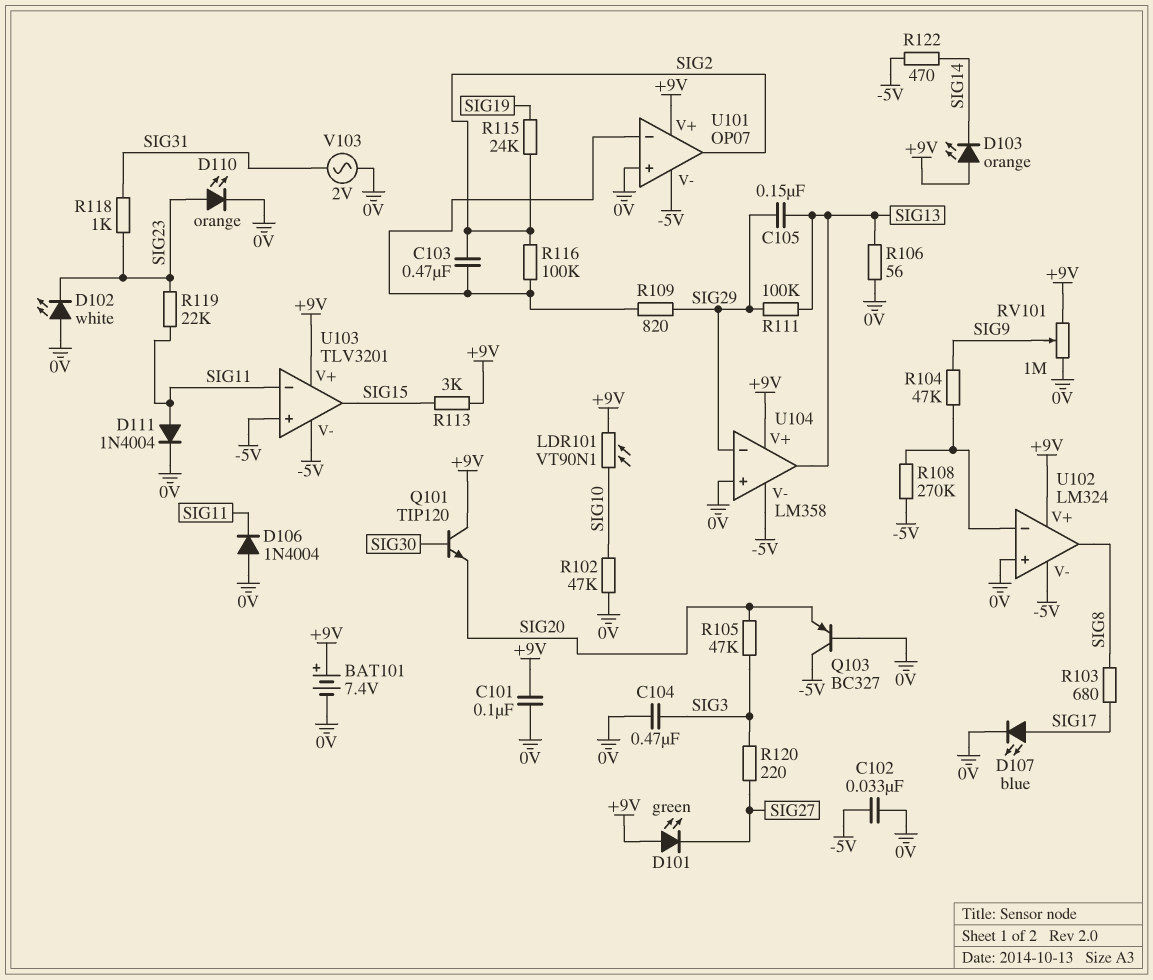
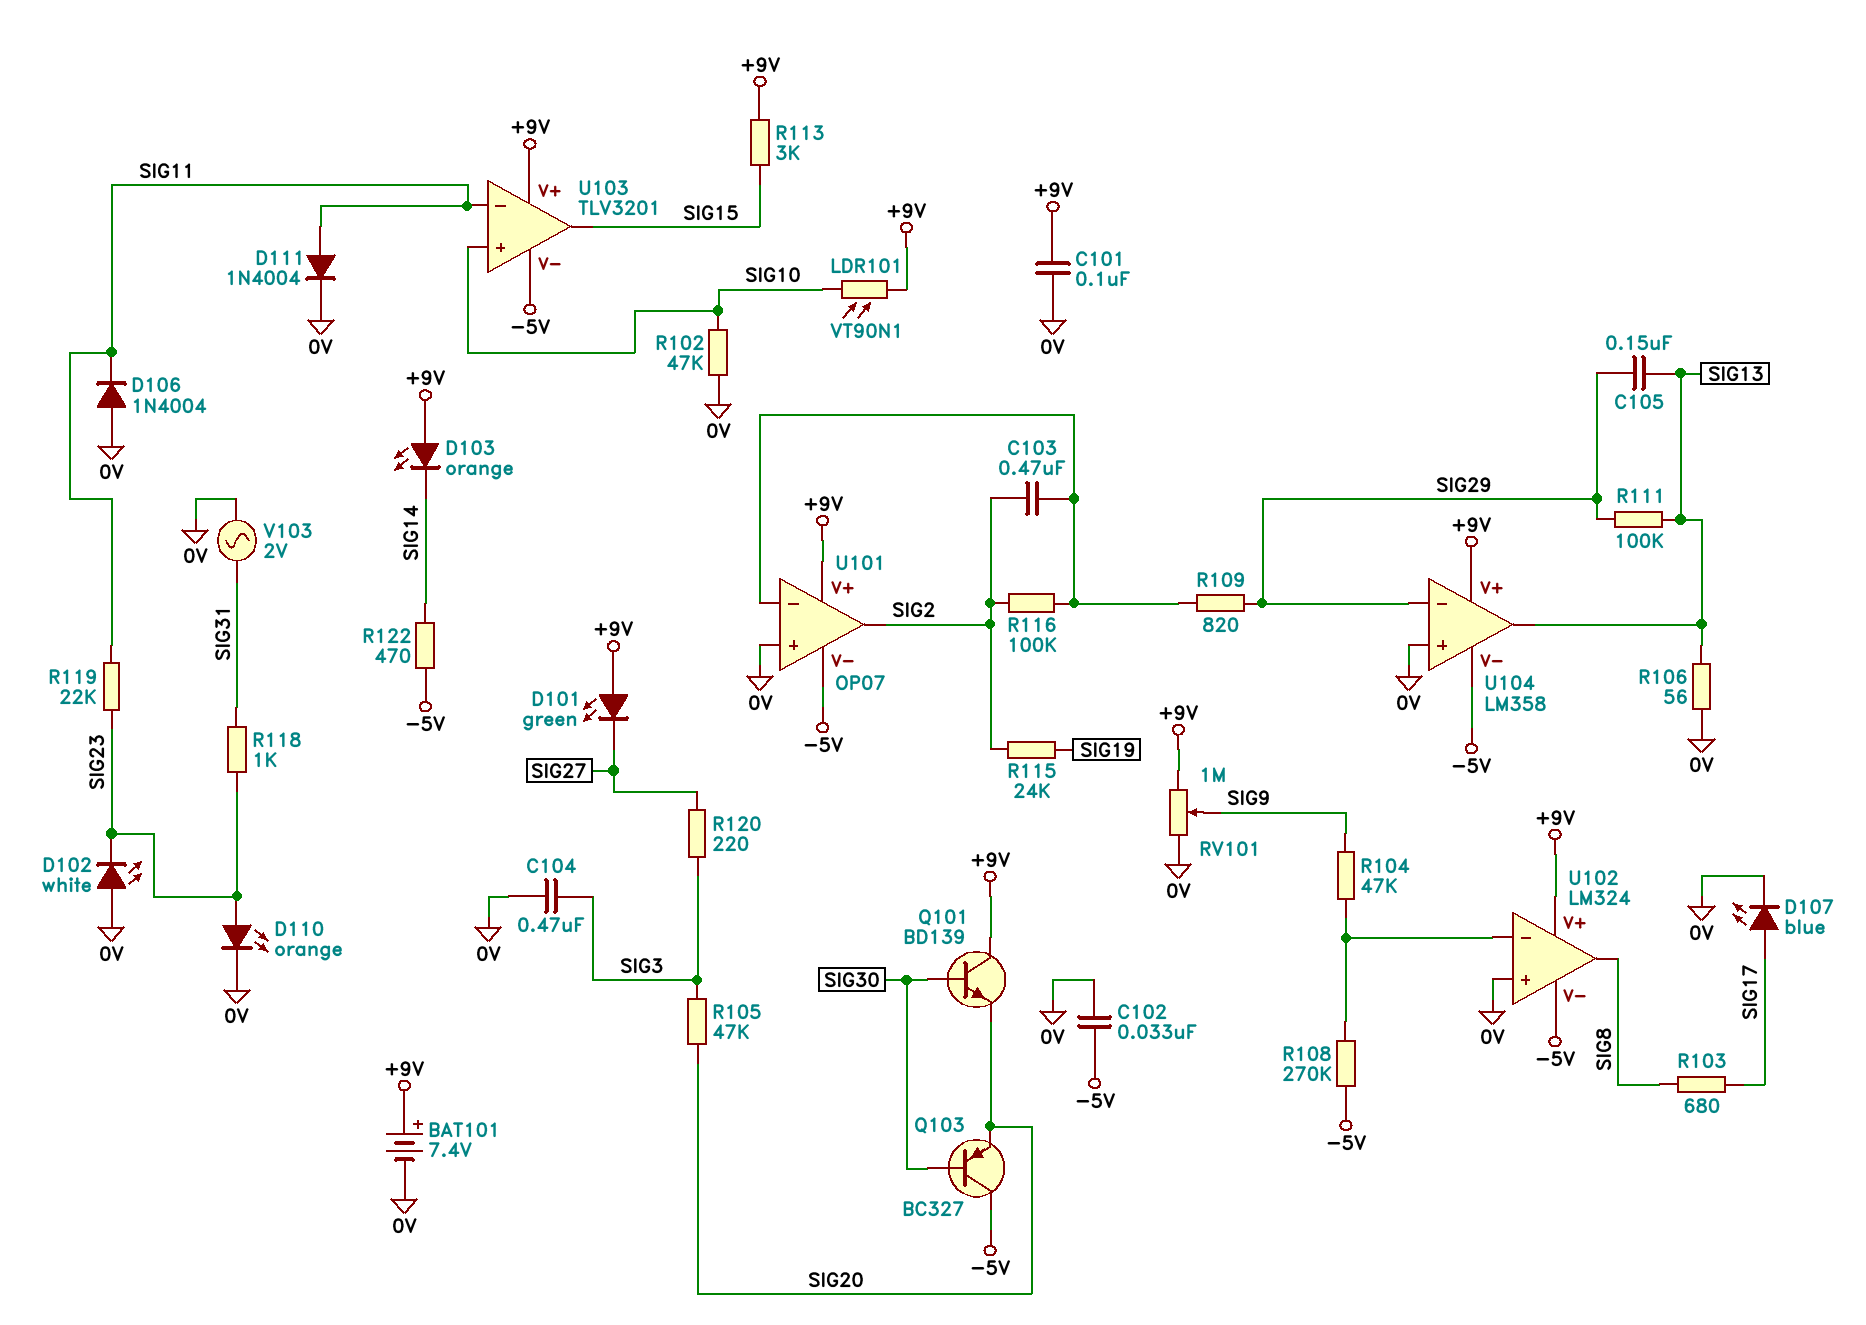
Q101: NPN TIP120 (B SIG30, C +9V, E SIG20) -> NPN BD139 (B SIG30, C +9V, E SIG20)
Q103: PNP BC327 (B 0V, C -5V, E SIG20) -> PNP BC327 (B SIG30, C -5V, E SIG20)
U103 pin in+: -5V -> SIG10

